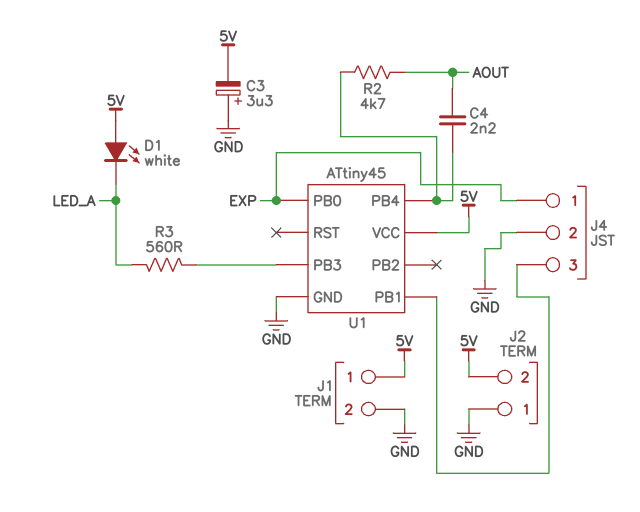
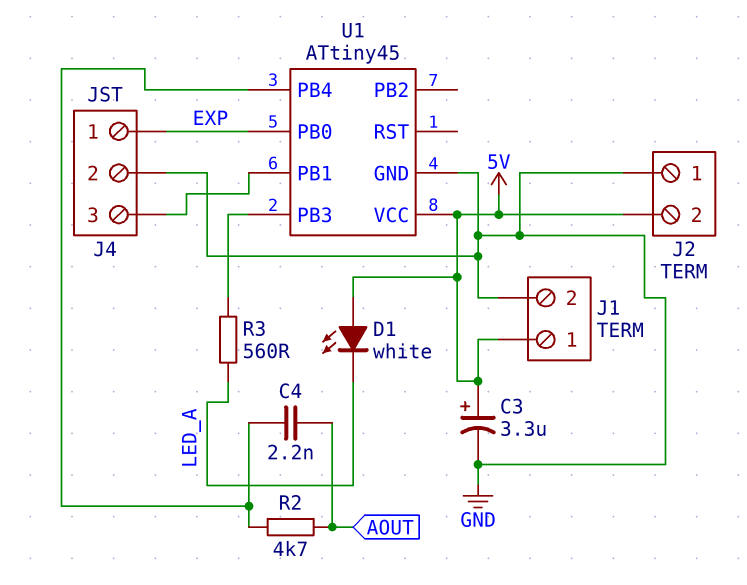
C3: 3.3uF (plus GND, minus 5V) -> 3.3uF (plus 5V, minus GND)

